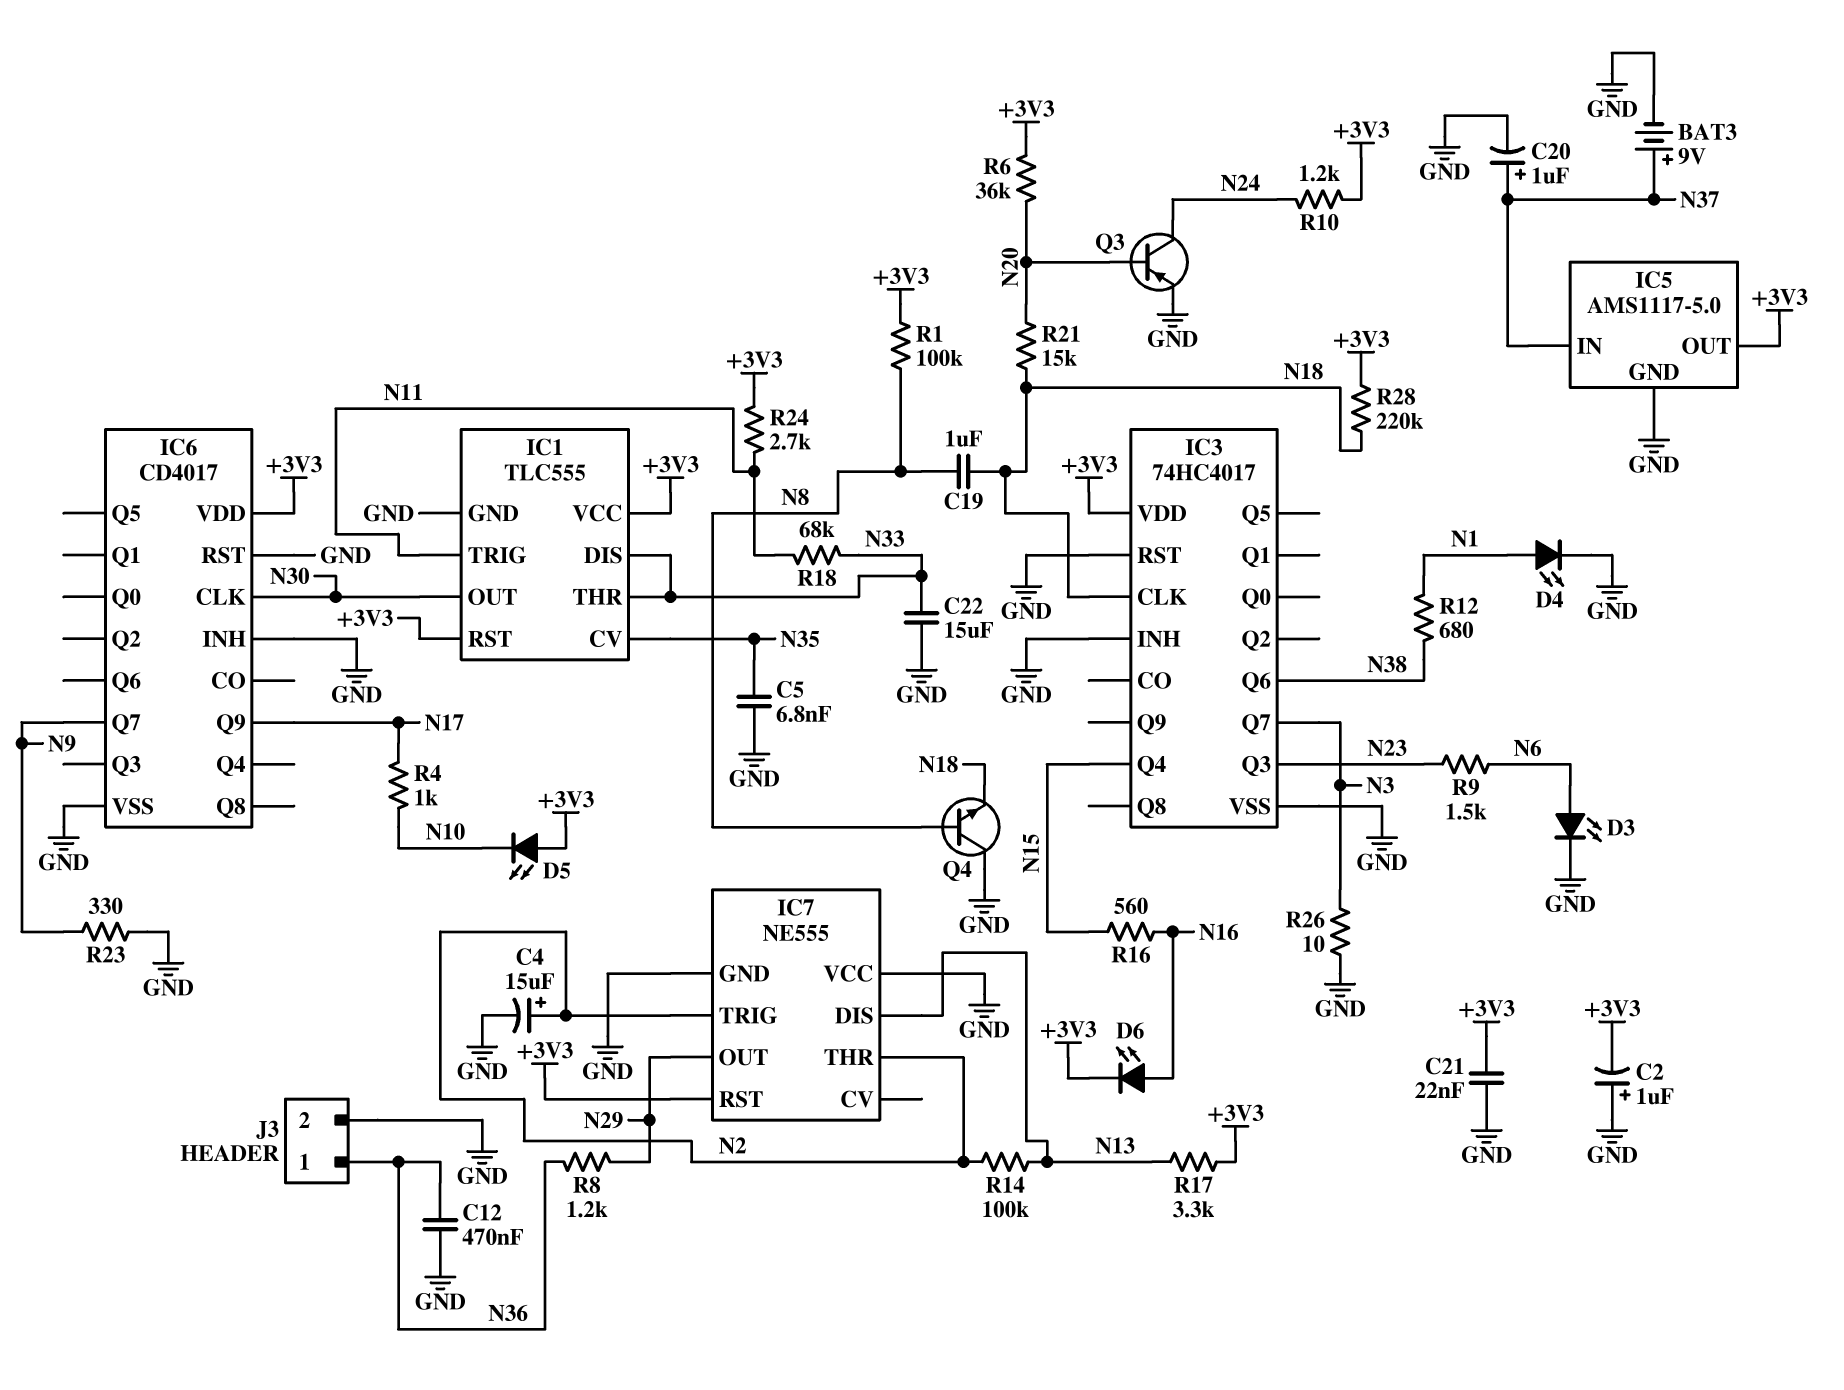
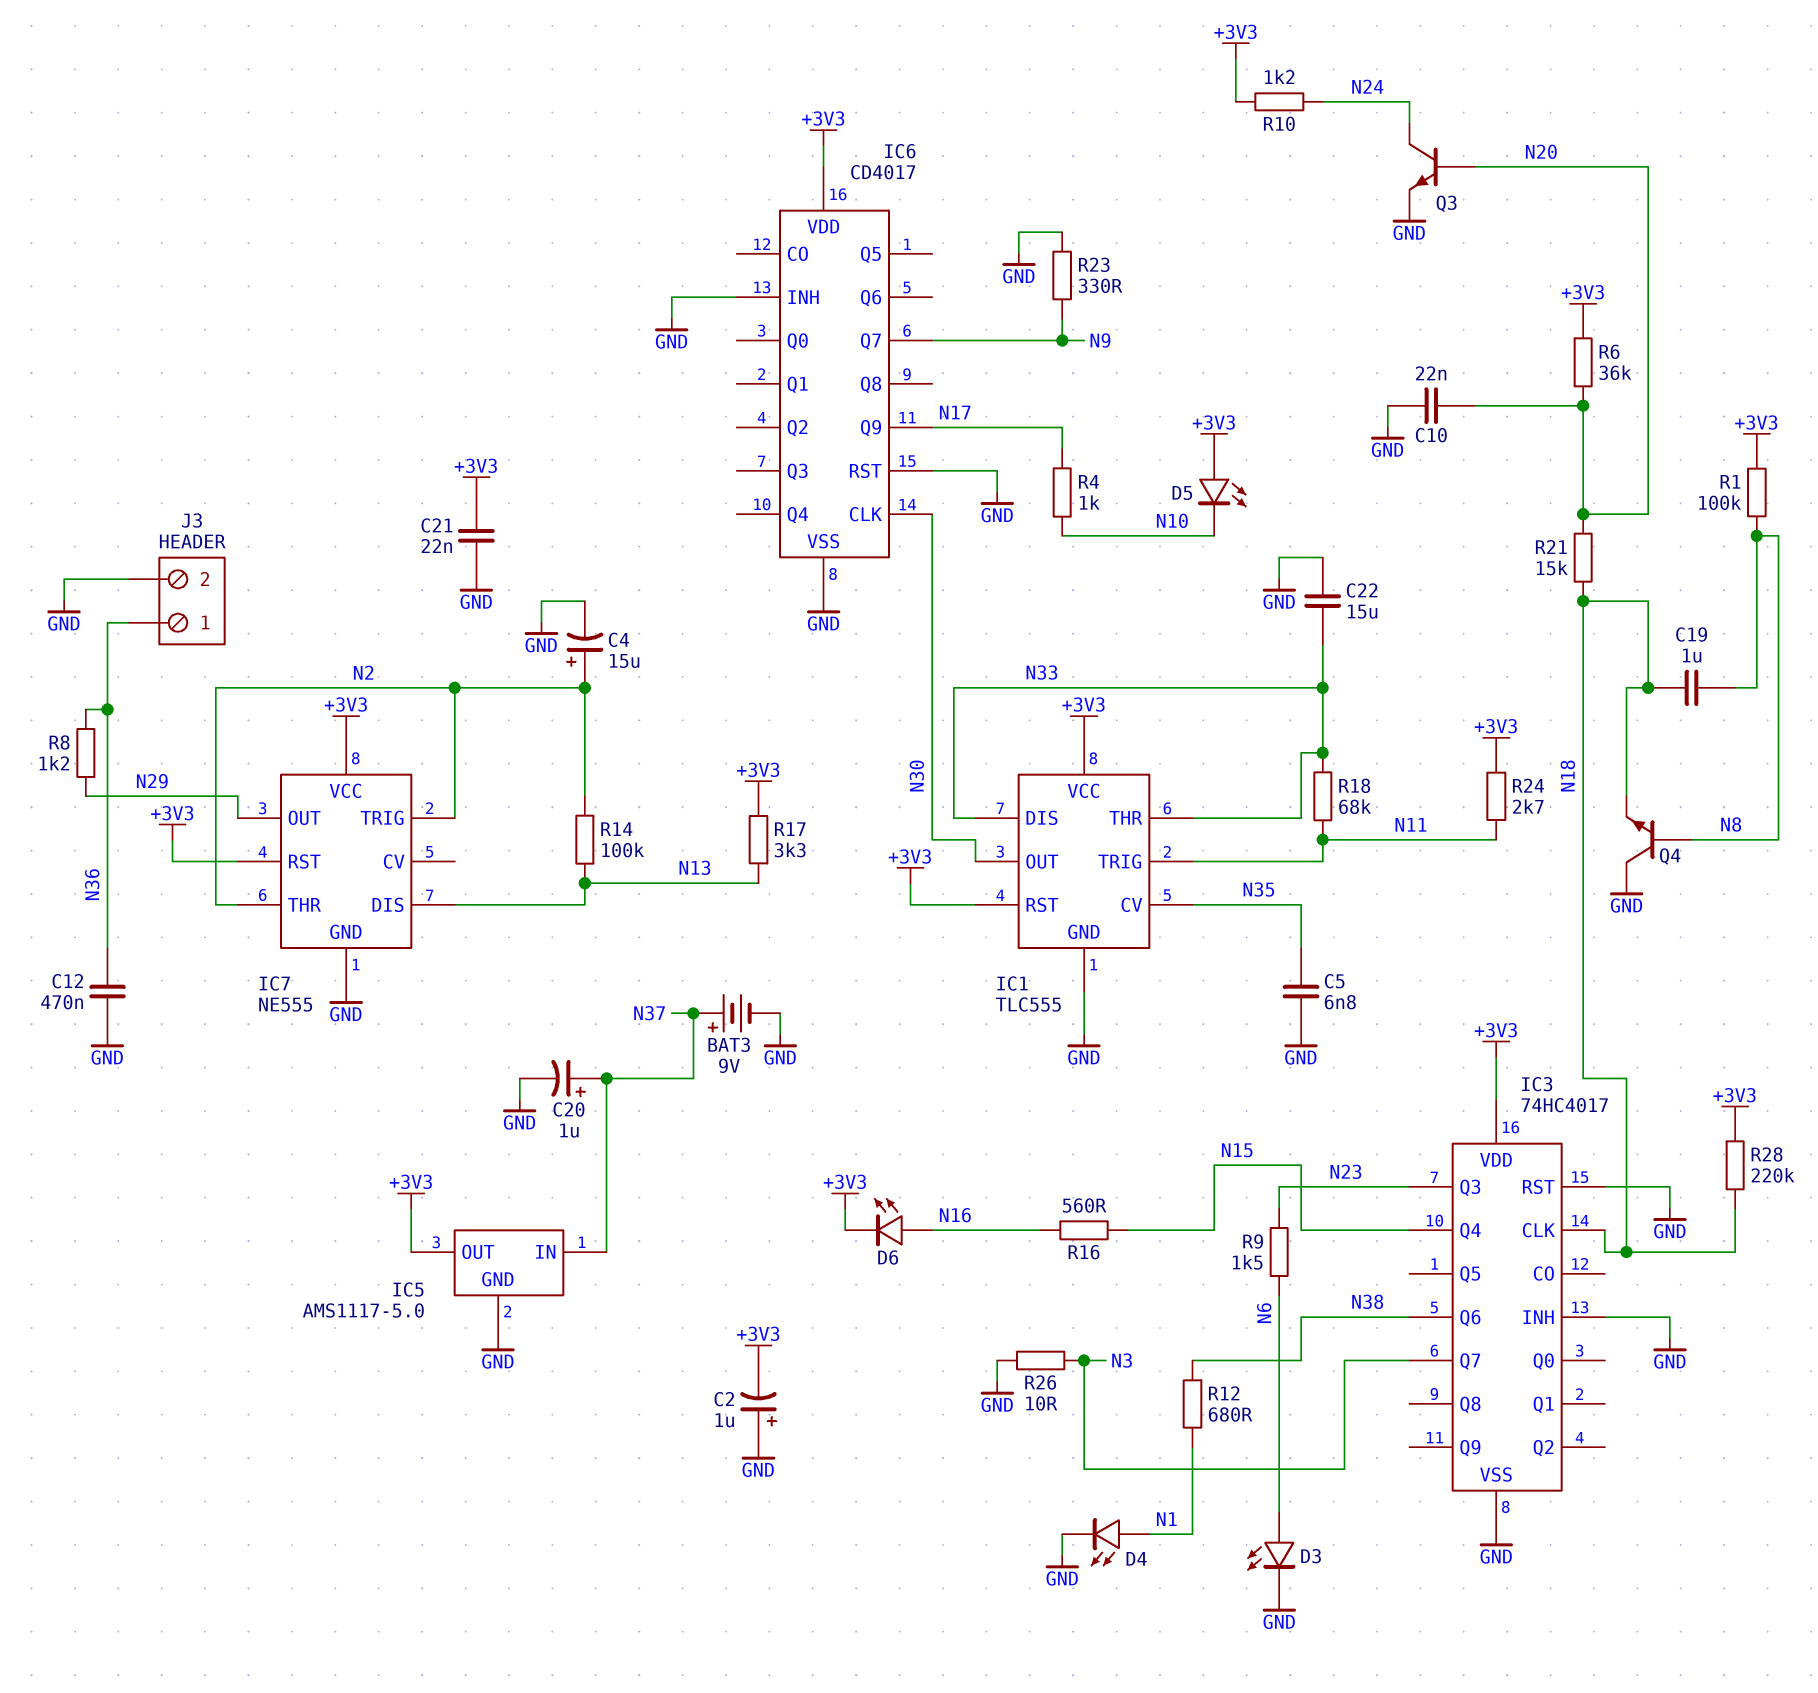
C10: none -> 22nF (GND, N20)
IC7 pin VCC: GND -> +3V3
Q3: PNP (B N20, C N24, E GND) -> NPN (B N20, C N24, E GND)

